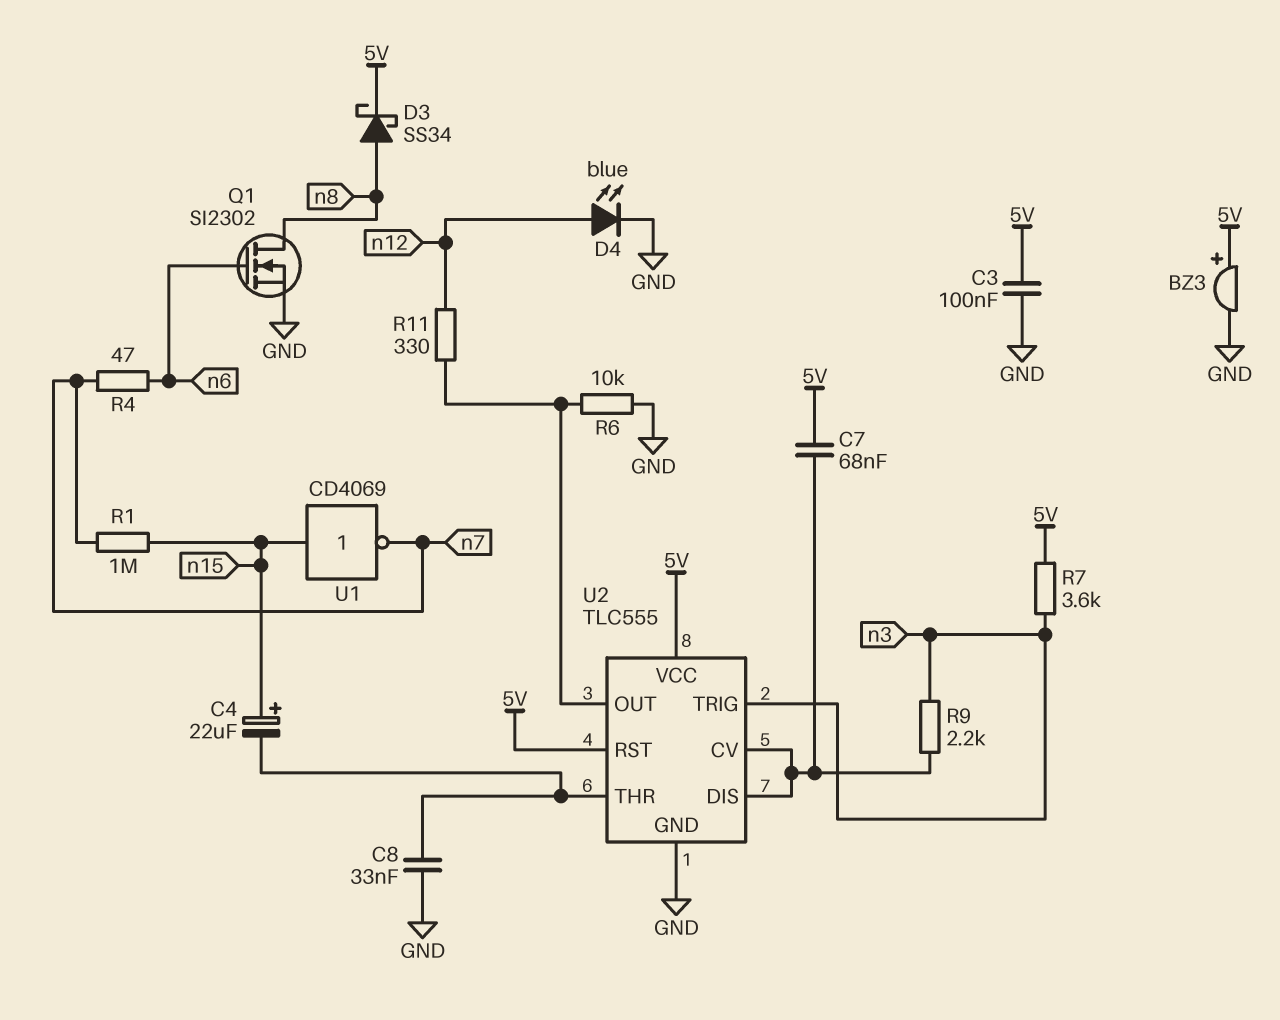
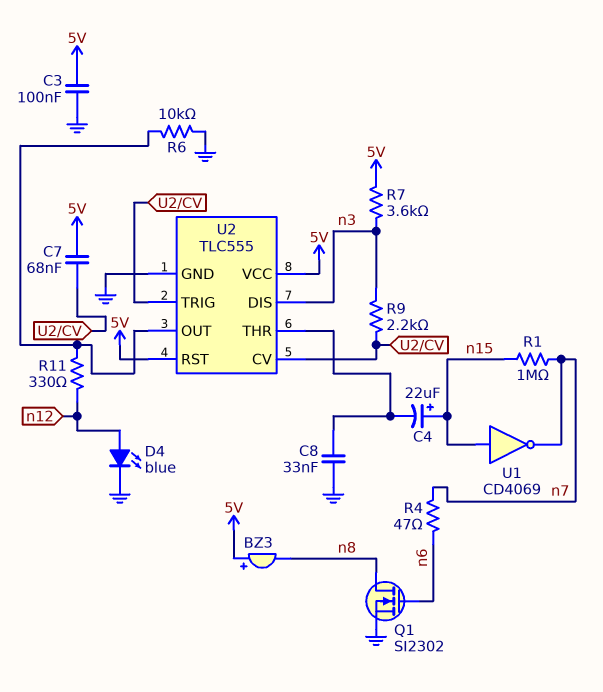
BZ3: buzzer (plus 5V, minus GND) -> buzzer (plus 5V, minus n8)
D3: schottky SS34 (A n8, K 5V) -> none
U2 pin DIS: U2/CV -> n3
U2 pin TRIG: n3 -> U2/CV

